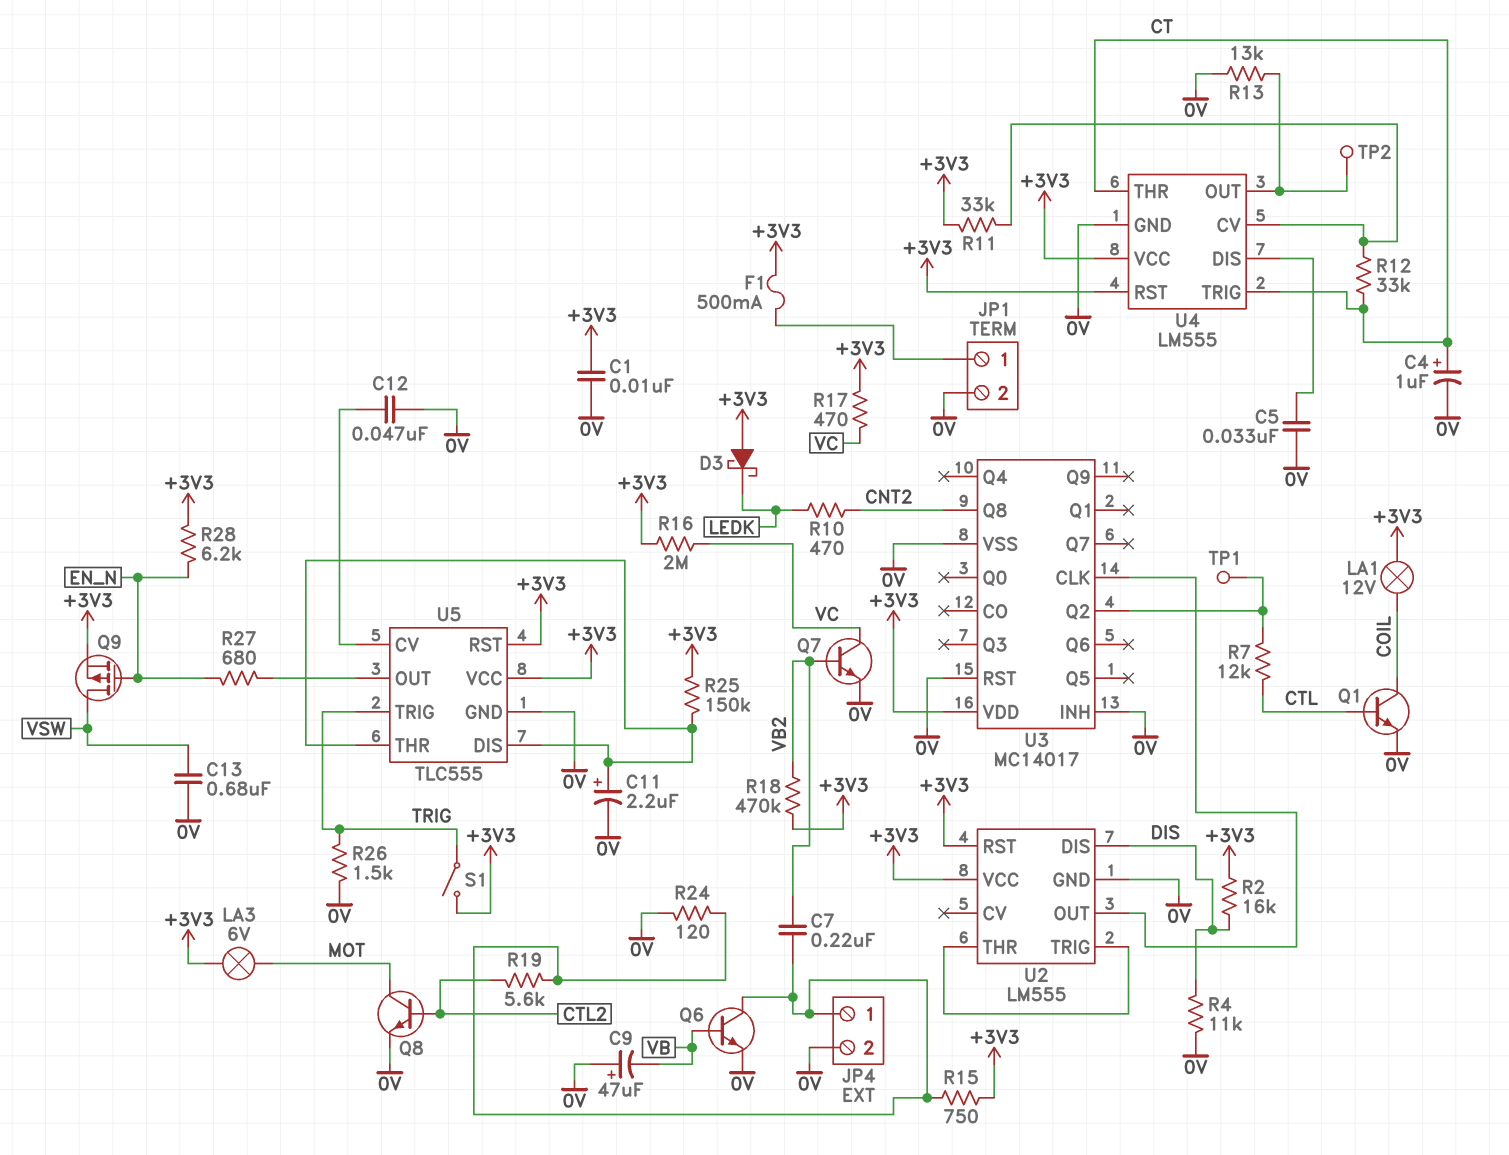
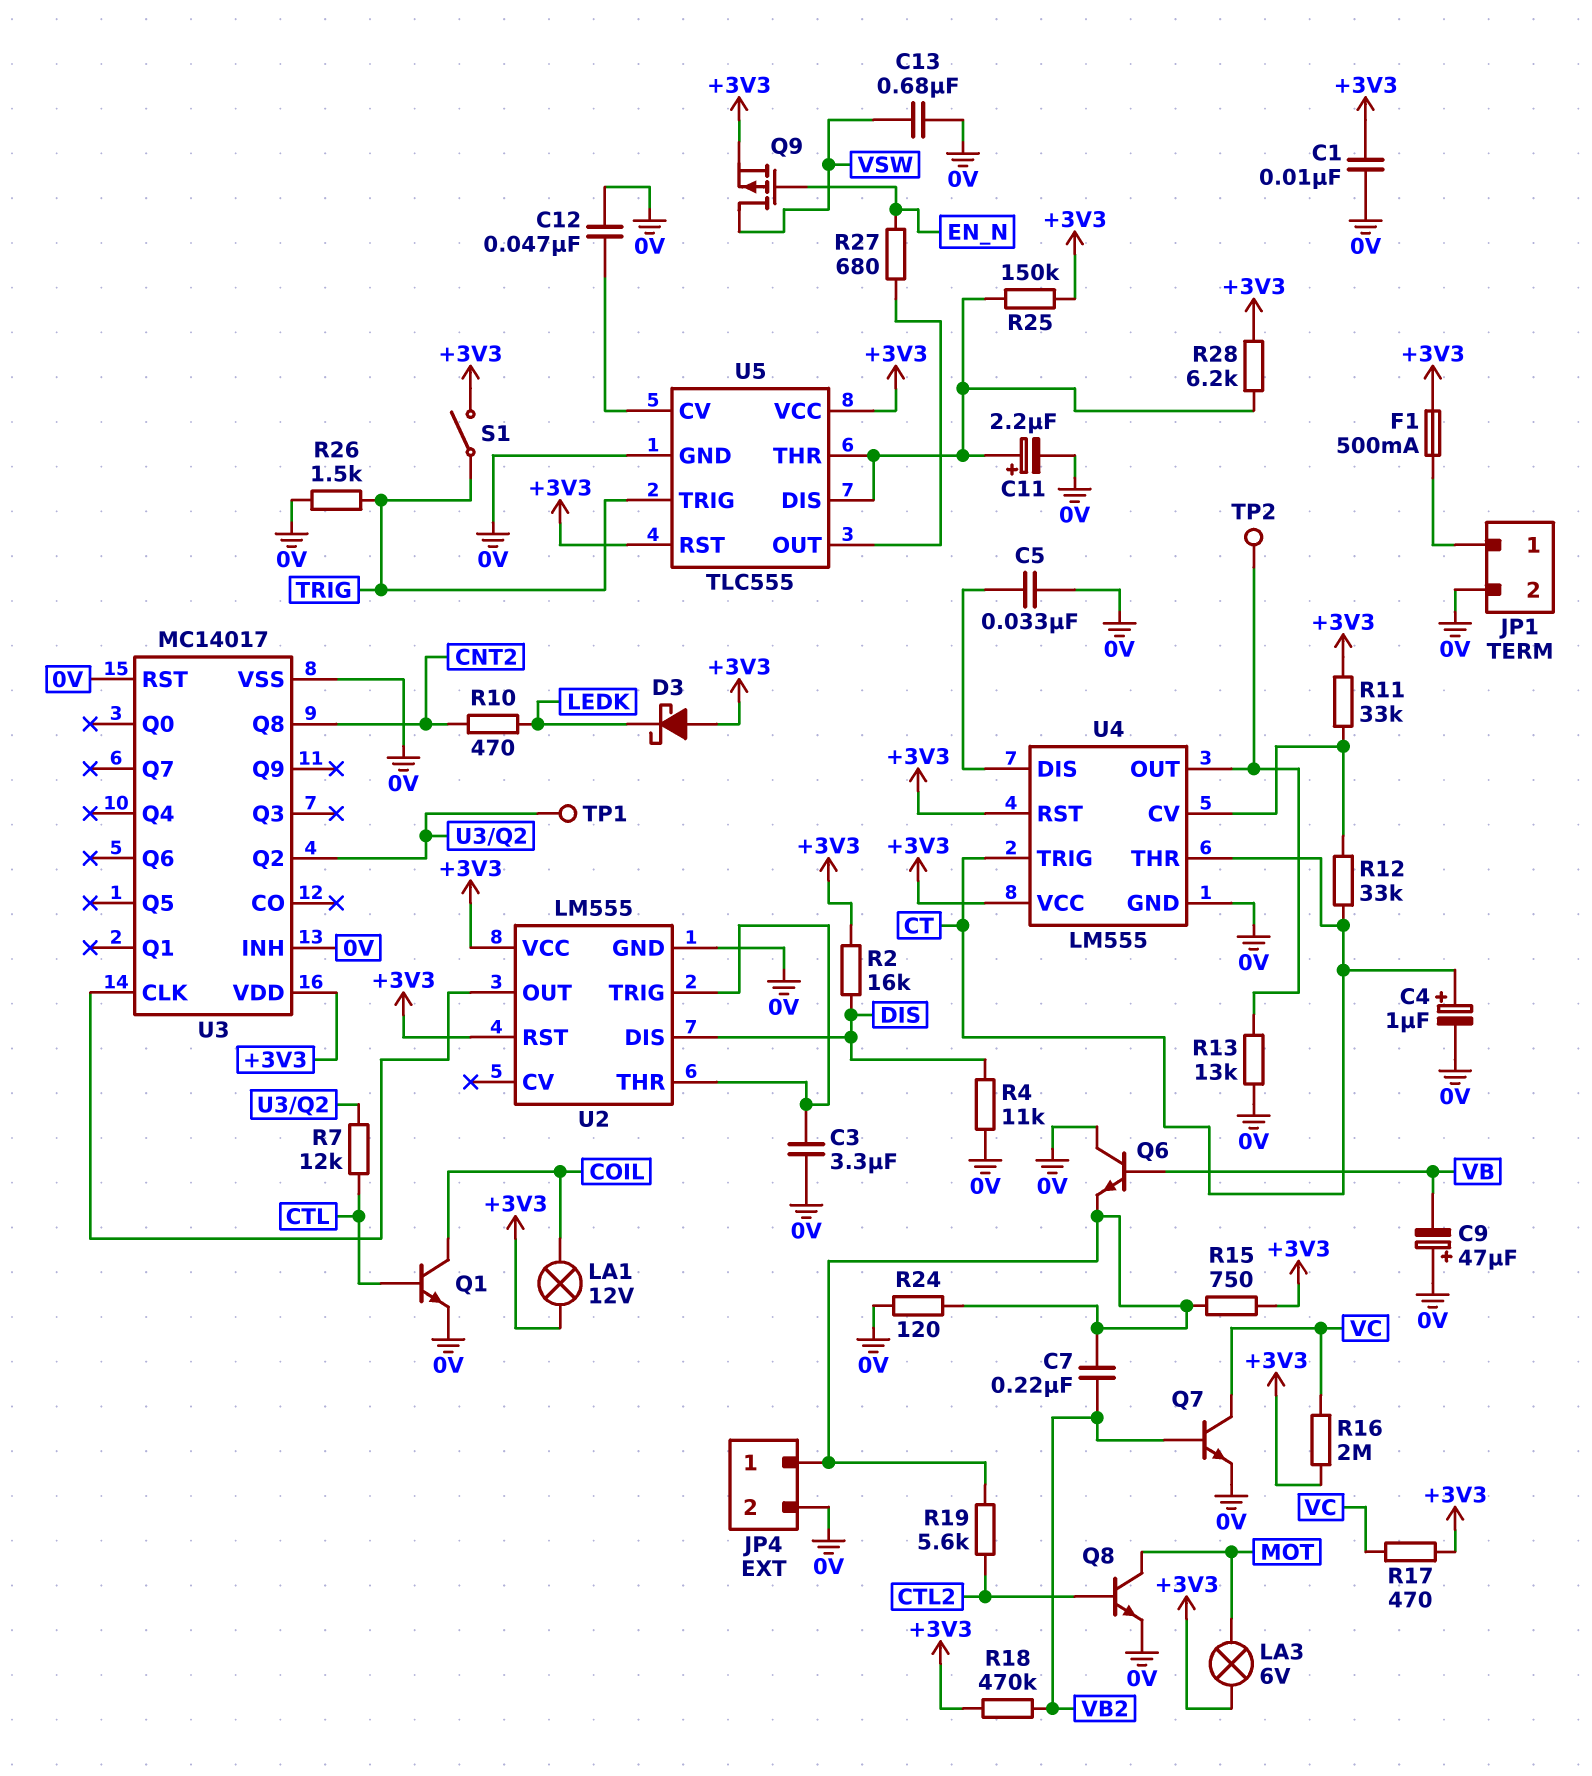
C3: none -> 3.3uF (0V, U2/THR)
Q6: NPN (B VB, C JP4/1, E 0V) -> NPN (B VB, C 0V, E JP4/1)
R28: 6.2k (+3V3, EN_N) -> 6.2k (+3V3, U5/DIS)

